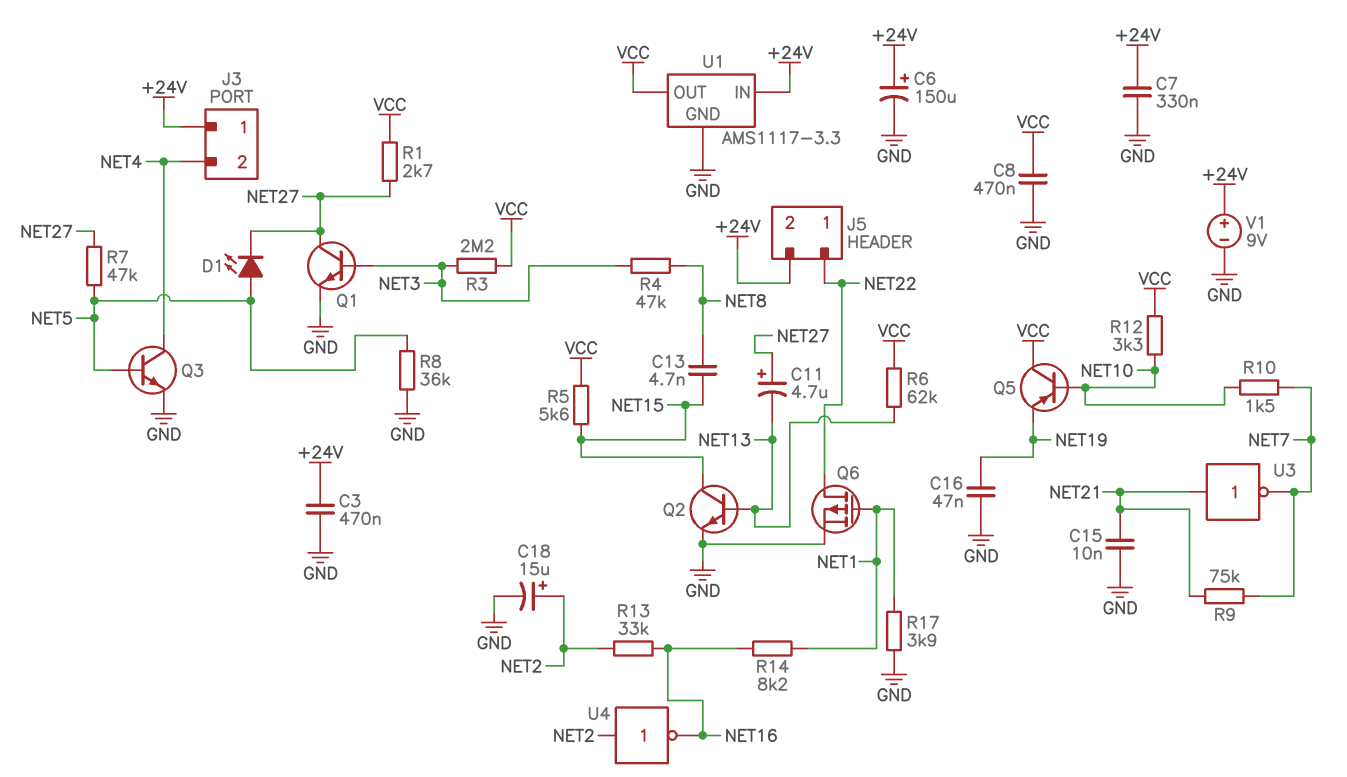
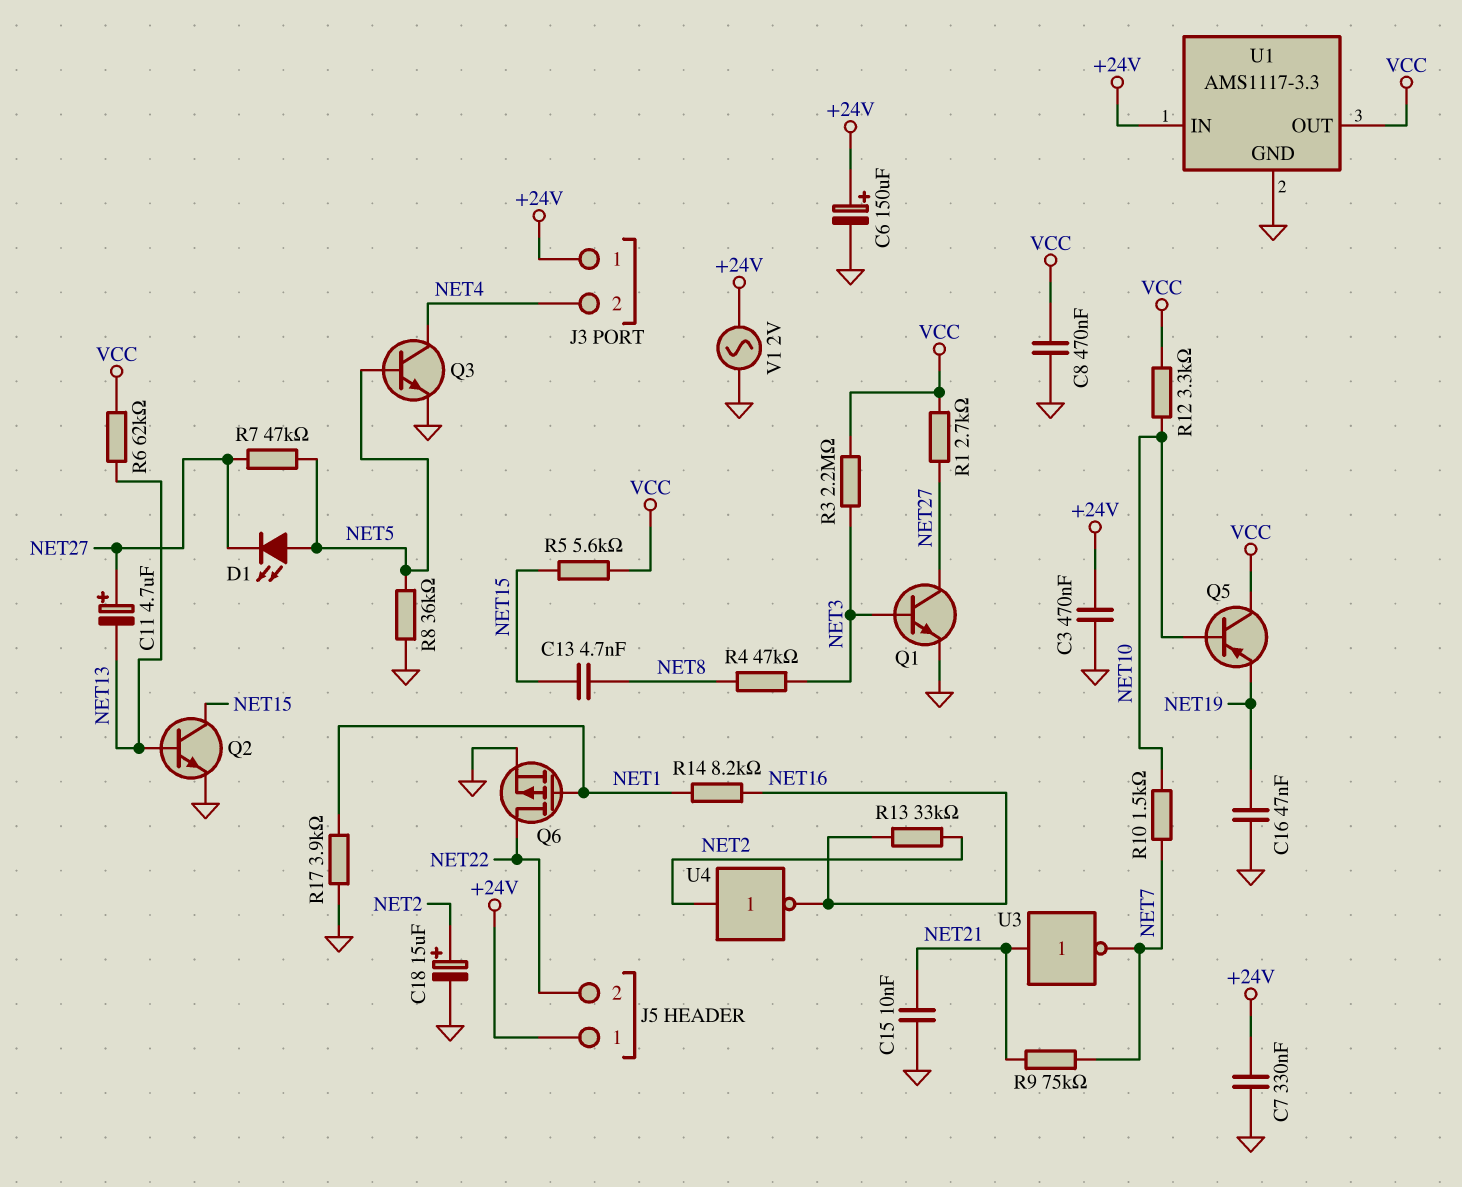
J5 pin 1: NET22 -> +24V
J5 pin 2: +24V -> NET22
V1: 9V (plus +24V, minus GND) -> AC 2V (+24V, GND)

